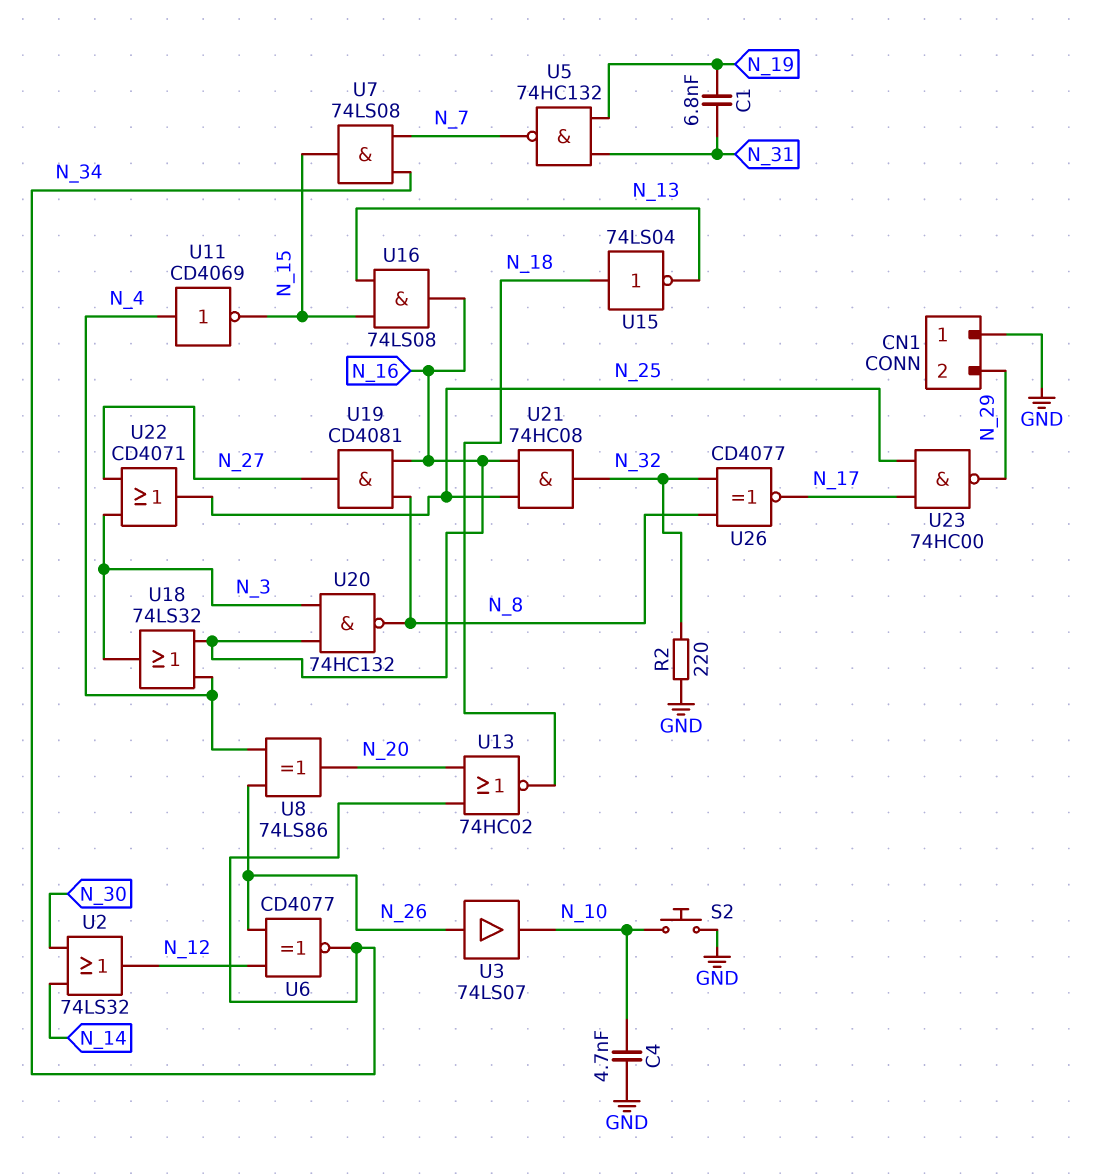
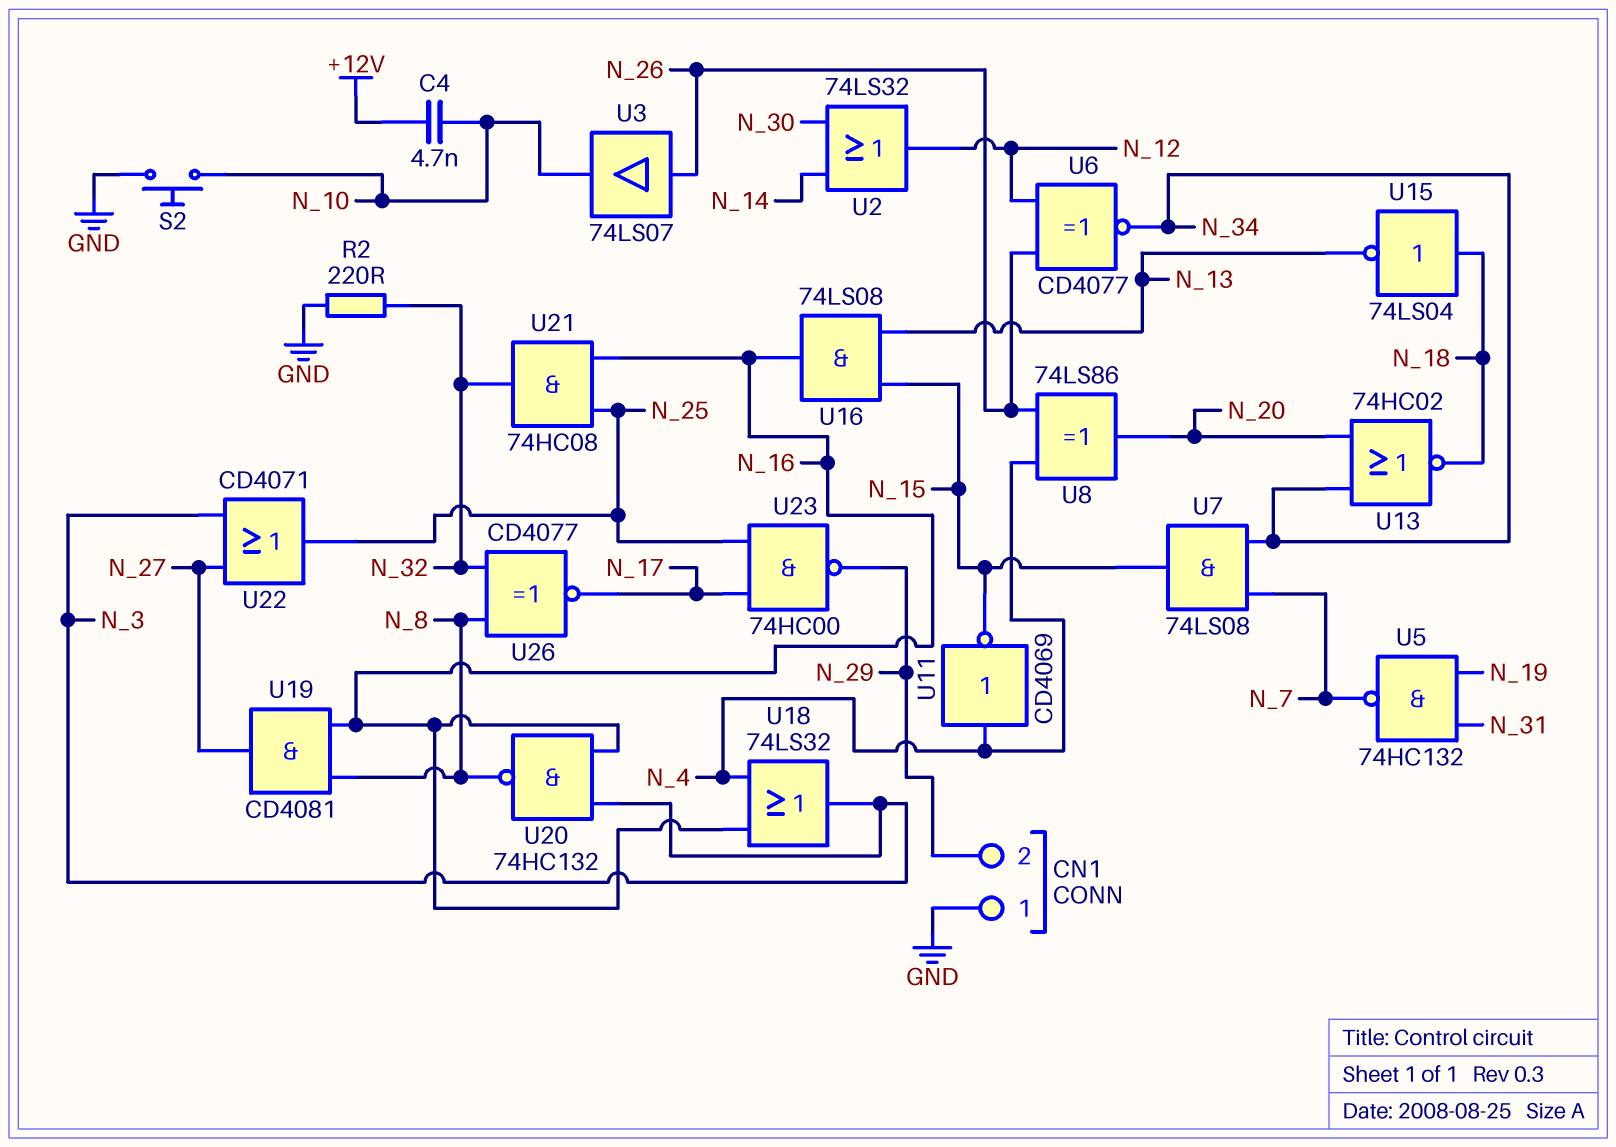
C1: 6.8nF (N_19, N_31) -> none
C4: 4.7nF (GND, N_10) -> 4.7nF (+12V, N_10)

